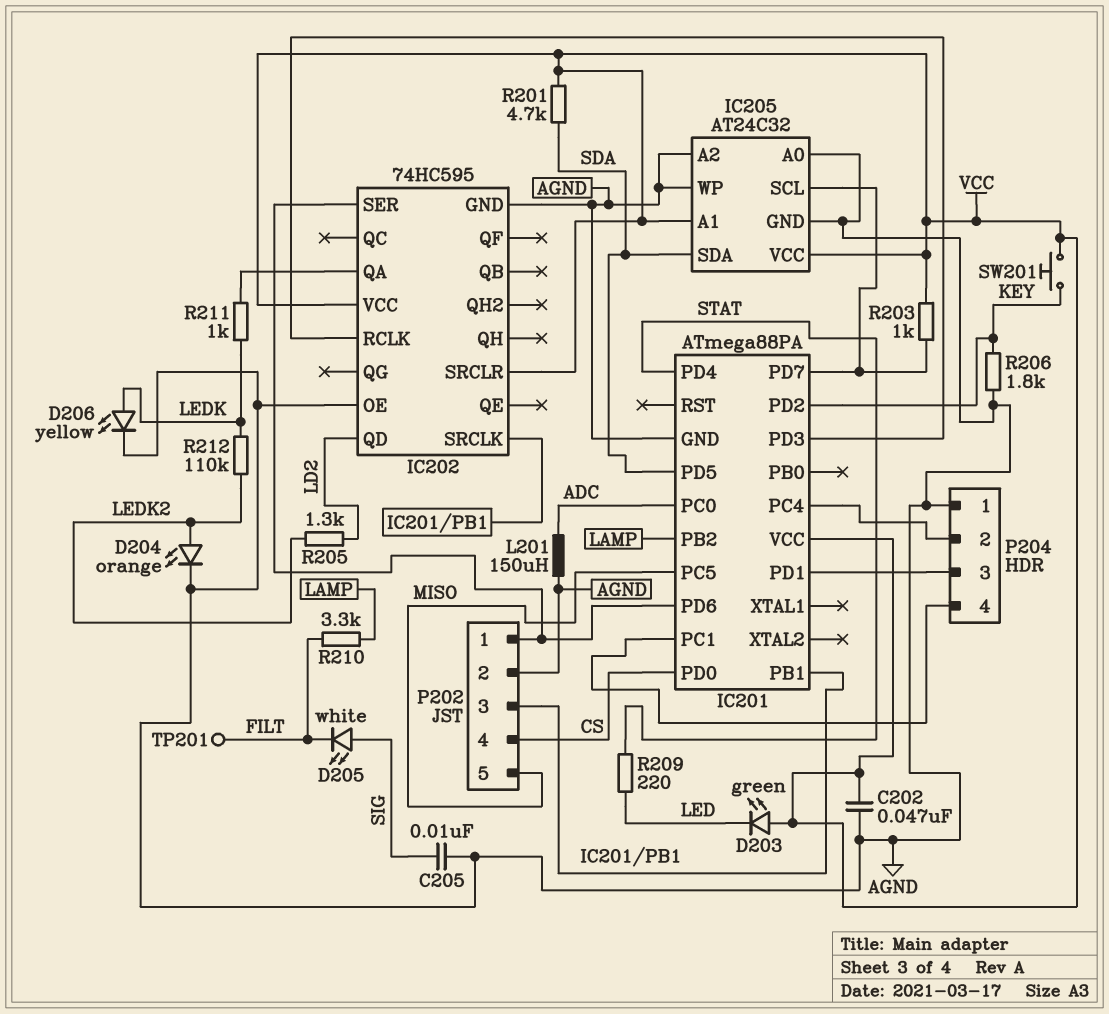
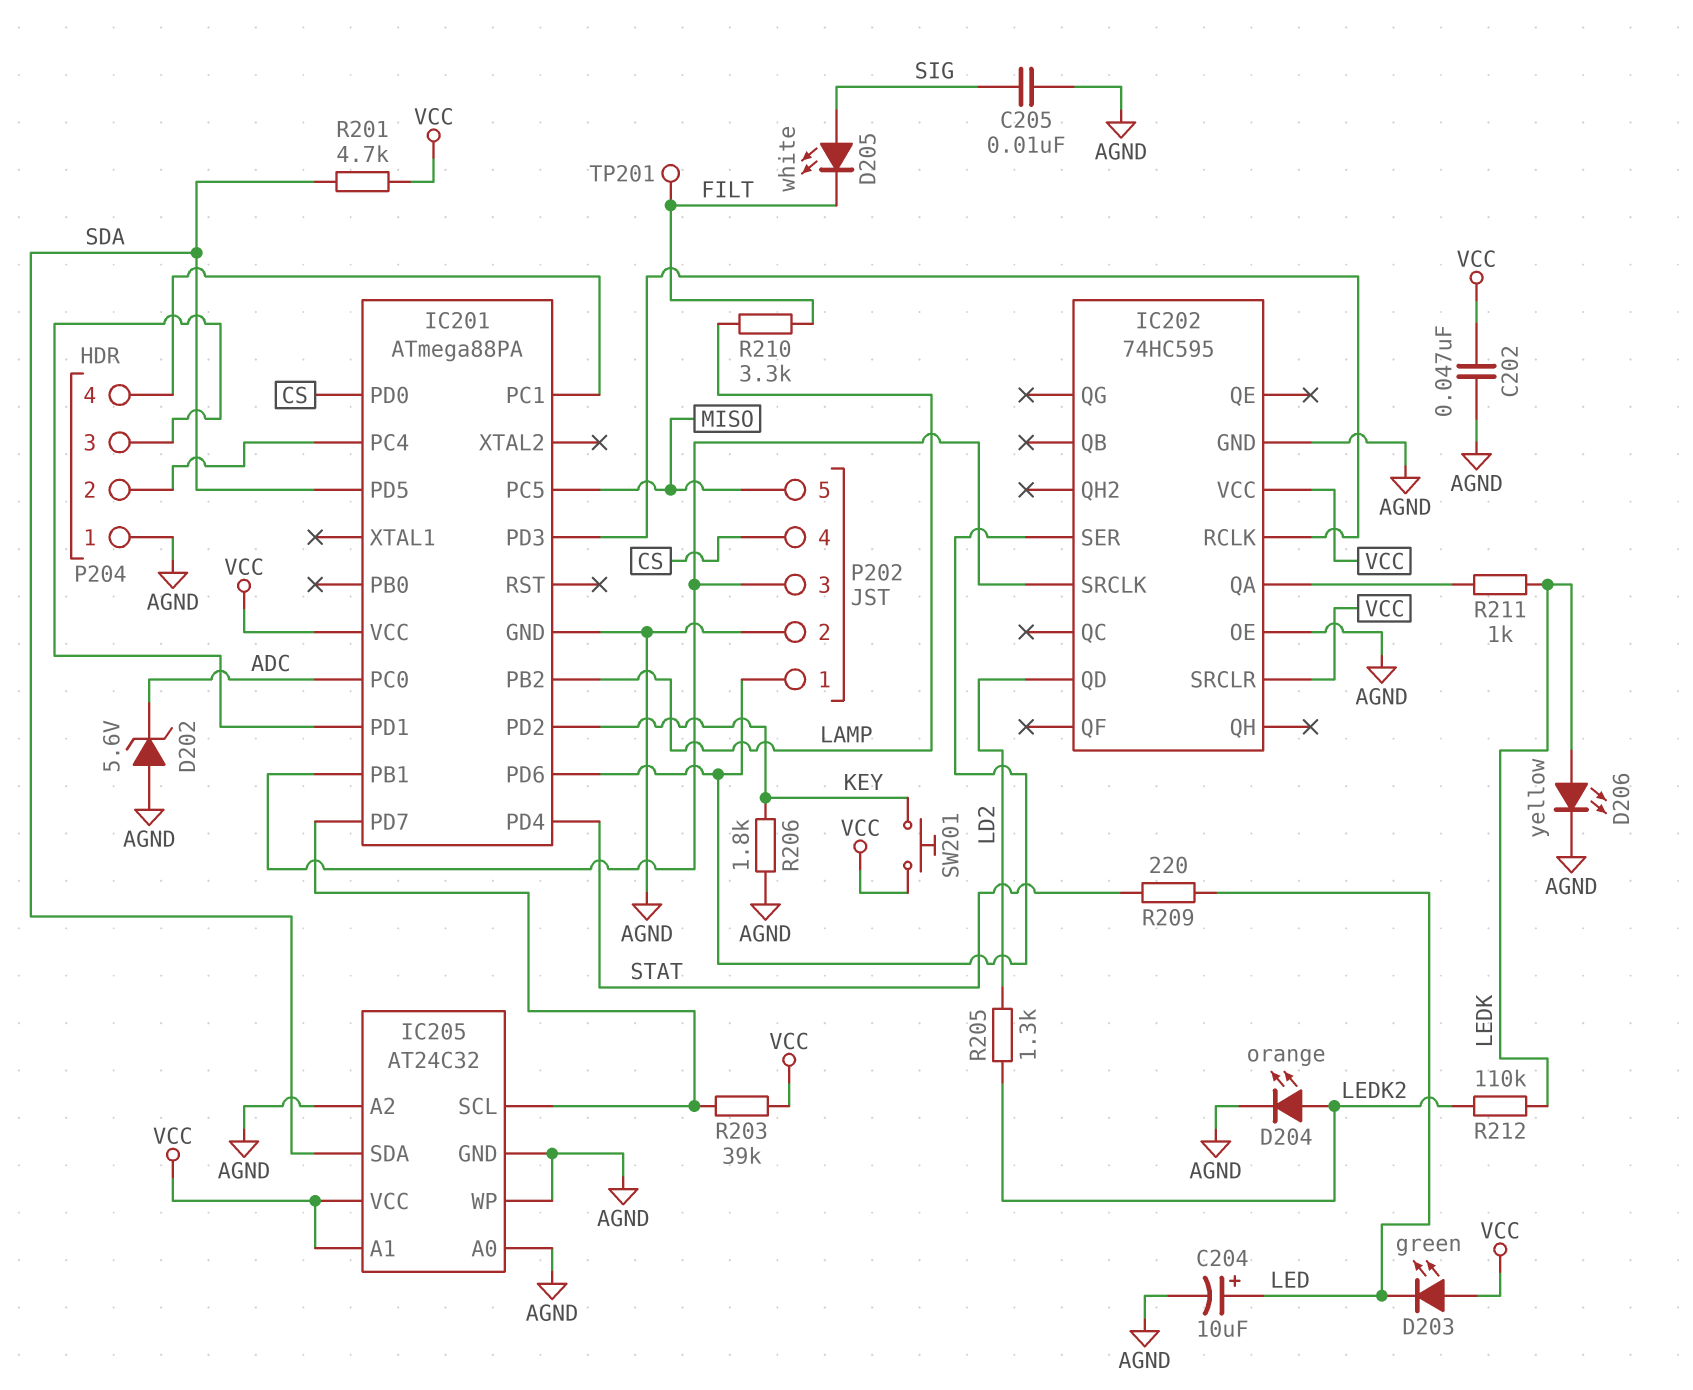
C204: none -> 10uF (plus LED, minus AGND)
D202: none -> zener 5.6V (A AGND, K ADC)
L201: 150uH (ADC, AGND) -> none
R203: 1k (IC201/PD7, VCC) -> 39k (IC201/PD7, VCC)

